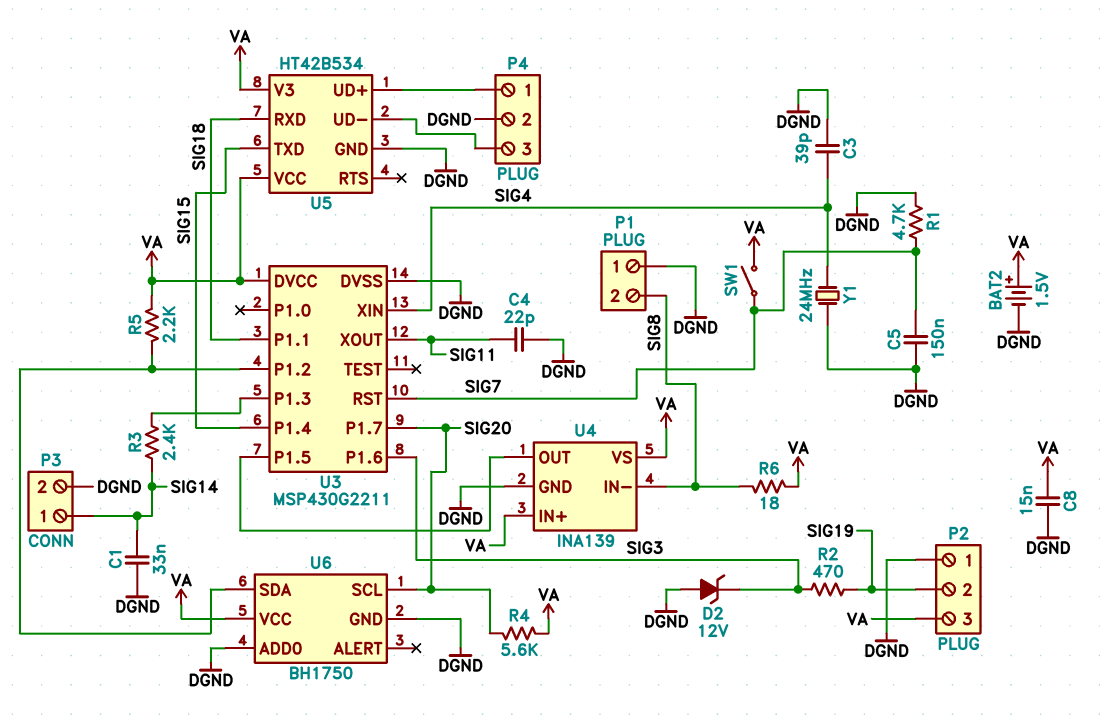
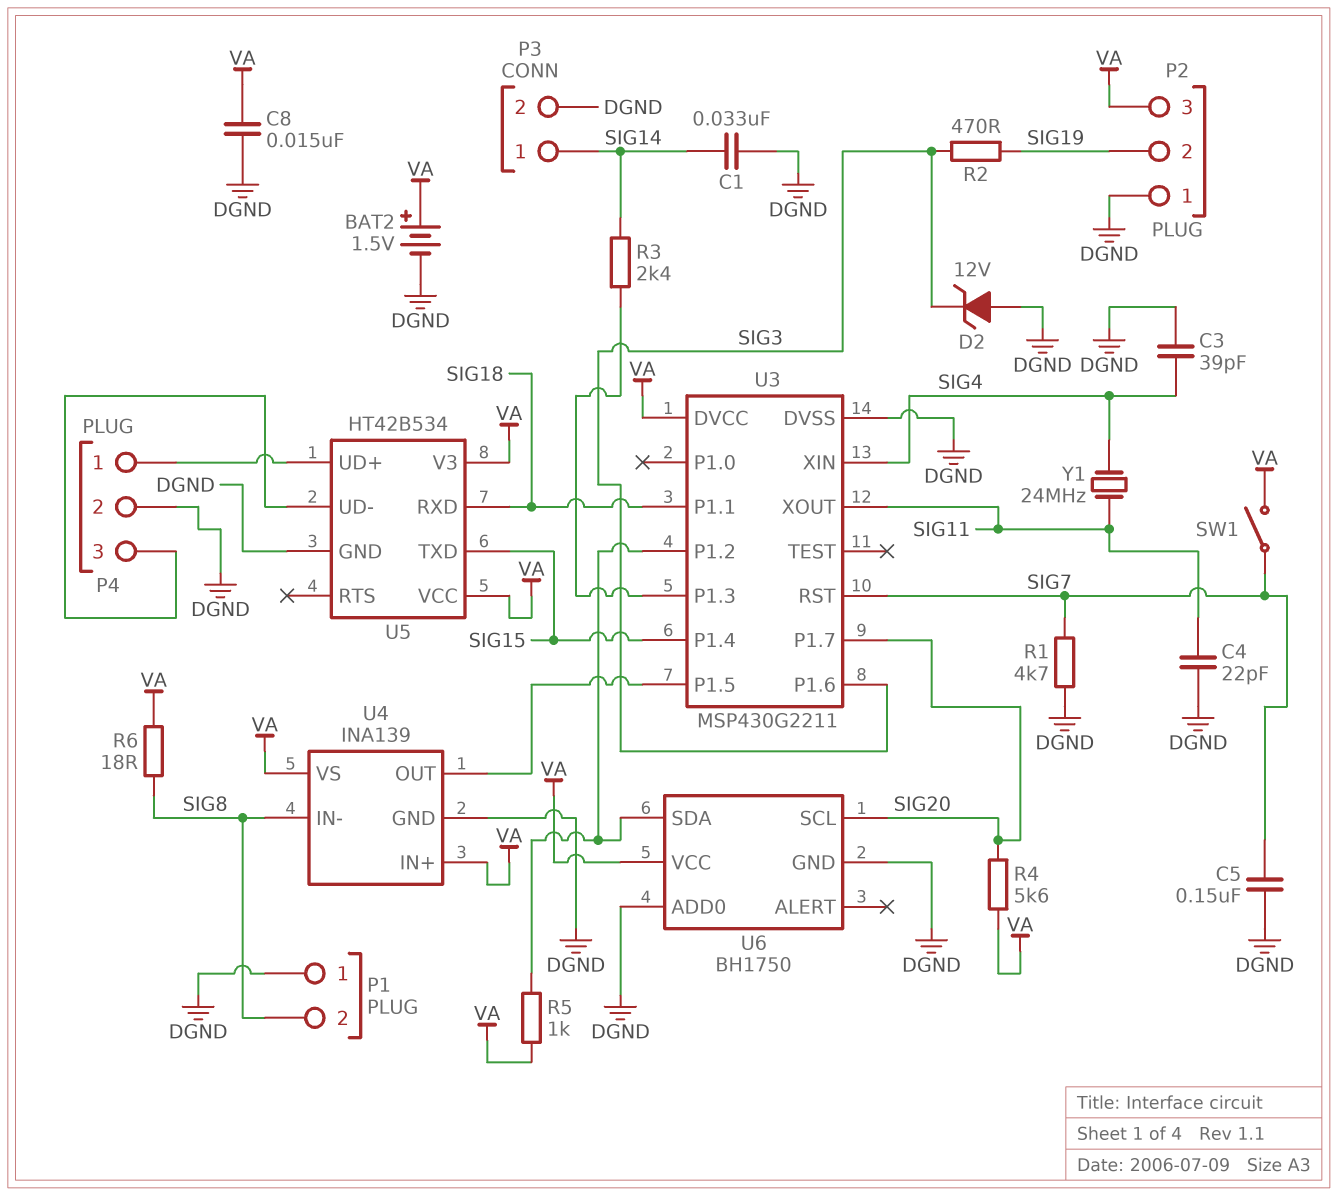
R5: 2.2k (U3/P1.2, VA) -> 1k (U3/P1.2, VA)
Y1: 24MHz (DGND, SIG4) -> 24MHz (SIG4, SIG11)

